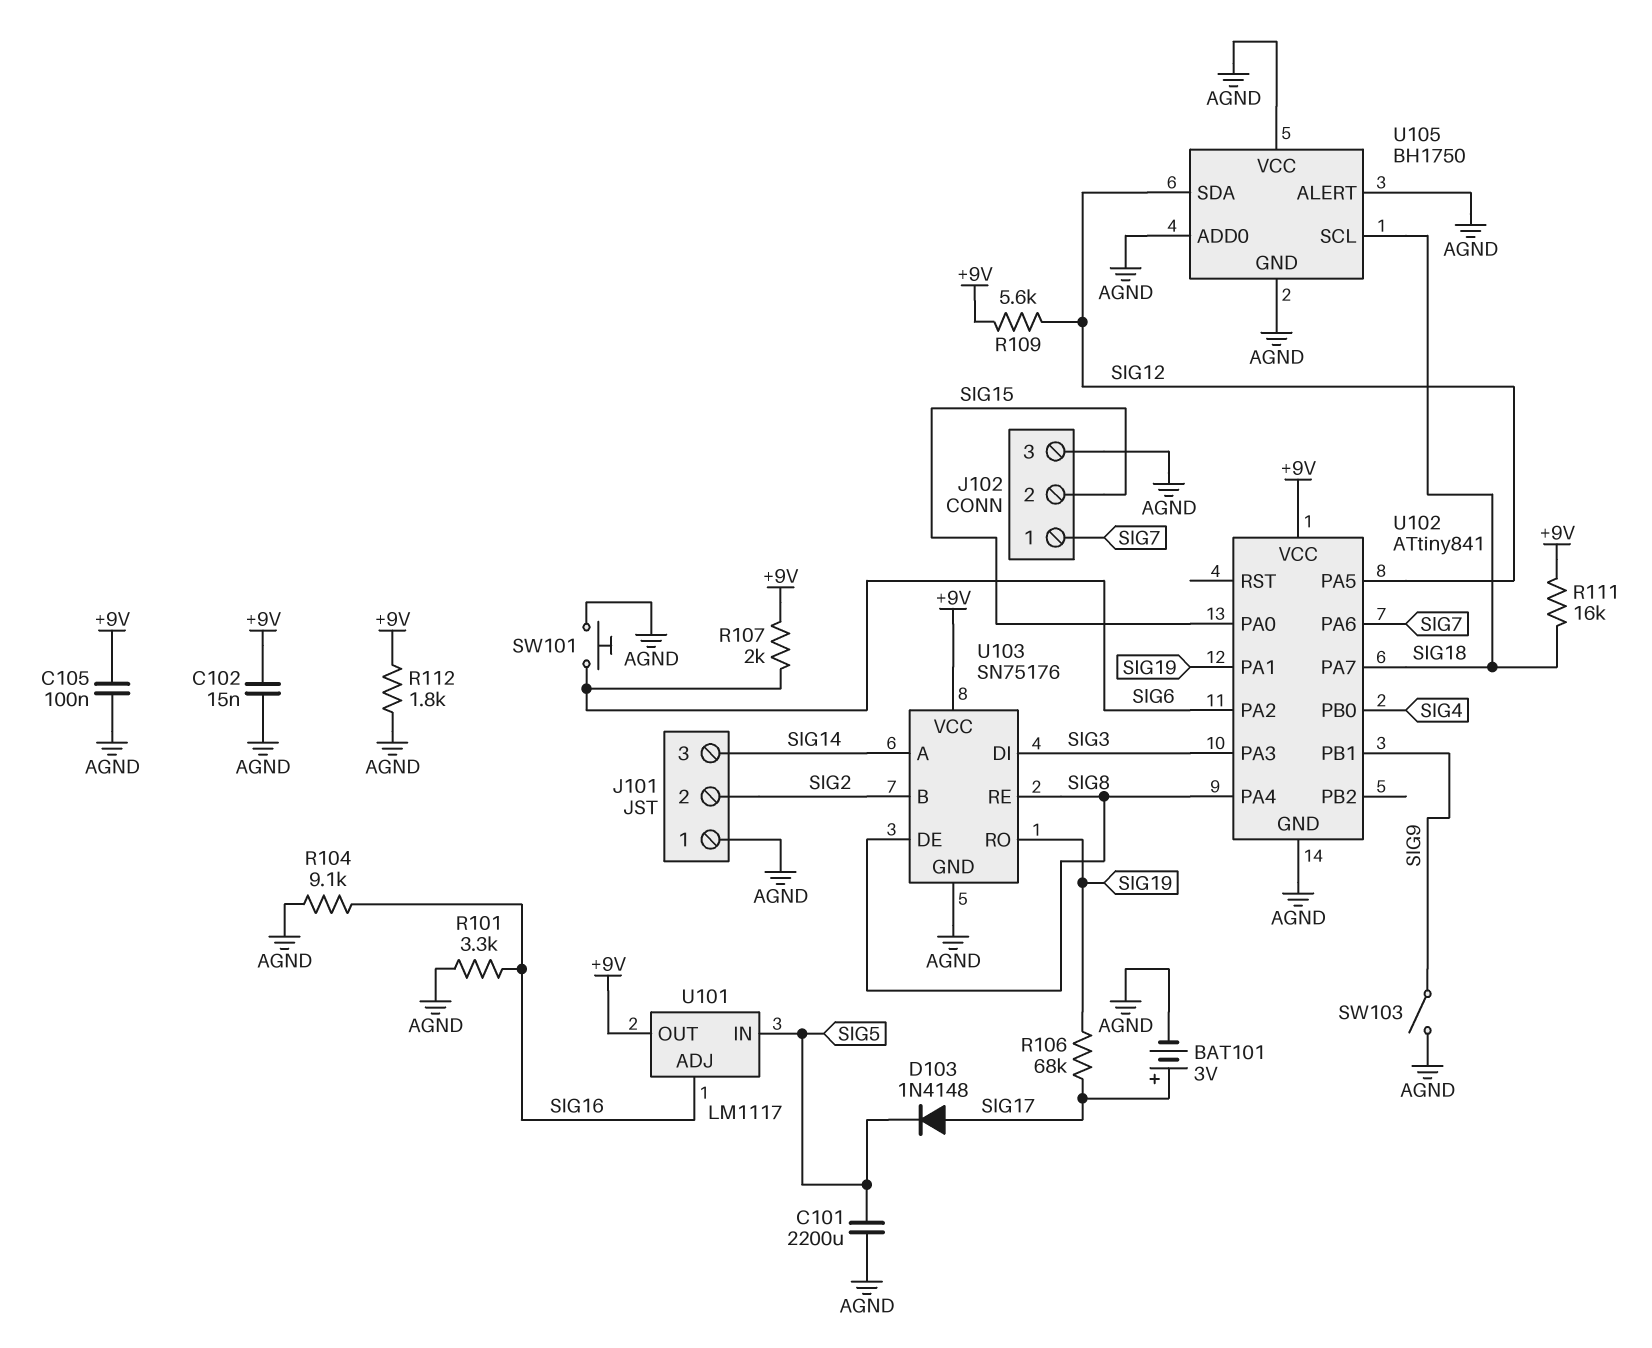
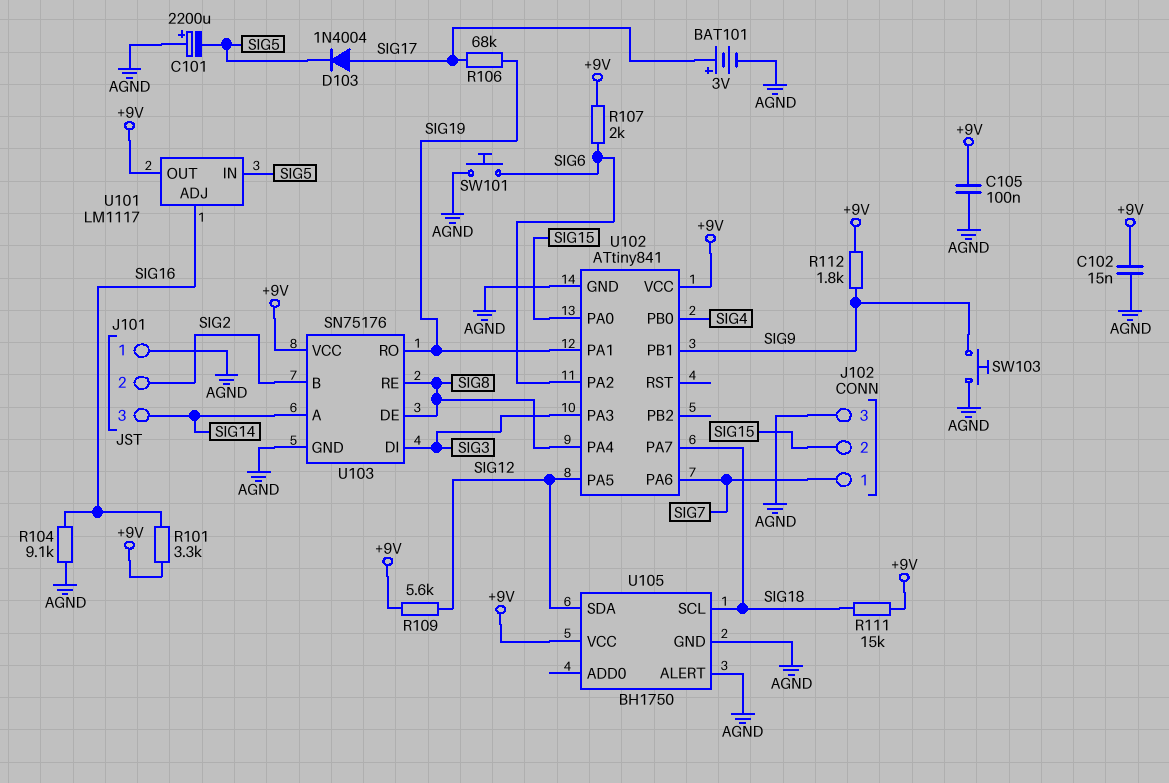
C101: 2200uF (AGND, SIG5) -> 2200uF (plus AGND, minus SIG5)
D103: diode 1N4148 (A SIG17, K SIG5) -> diode 1N4004 (A SIG17, K SIG5)
R101: 3.3k (AGND, SIG16) -> 3.3k (+9V, SIG16)
R111: 16k (+9V, SIG18) -> 15k (+9V, SIG18)
R112: 1.8k (+9V, AGND) -> 1.8k (+9V, SIG9)
SW103: switch (AGND, SIG9) -> button (AGND, SIG9)
U105 pin ADD0: AGND -> none
U105 pin VCC: AGND -> +9V

